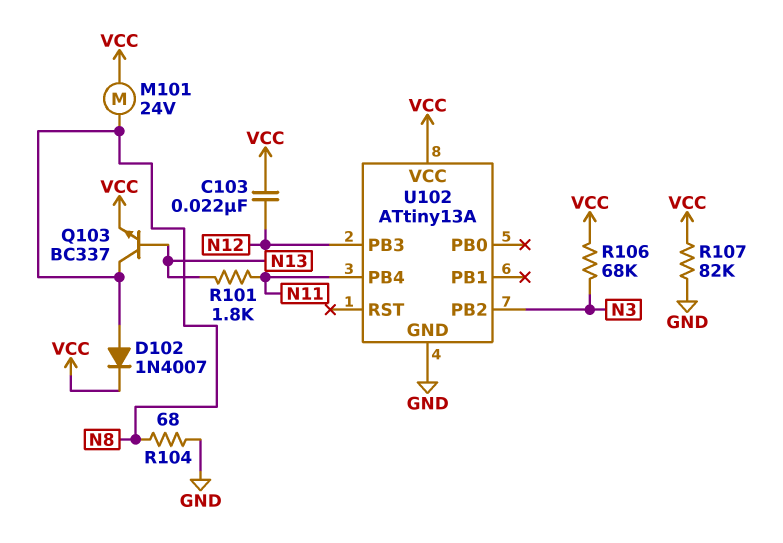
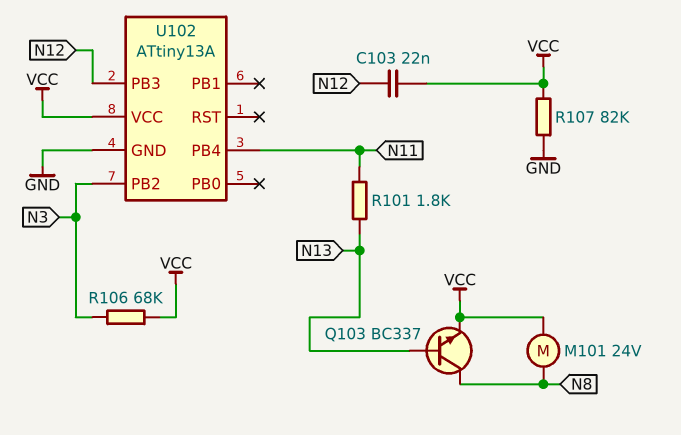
D102: diode 1N4007 (A N8, K VCC) -> none
R104: 68 (GND, N8) -> none

